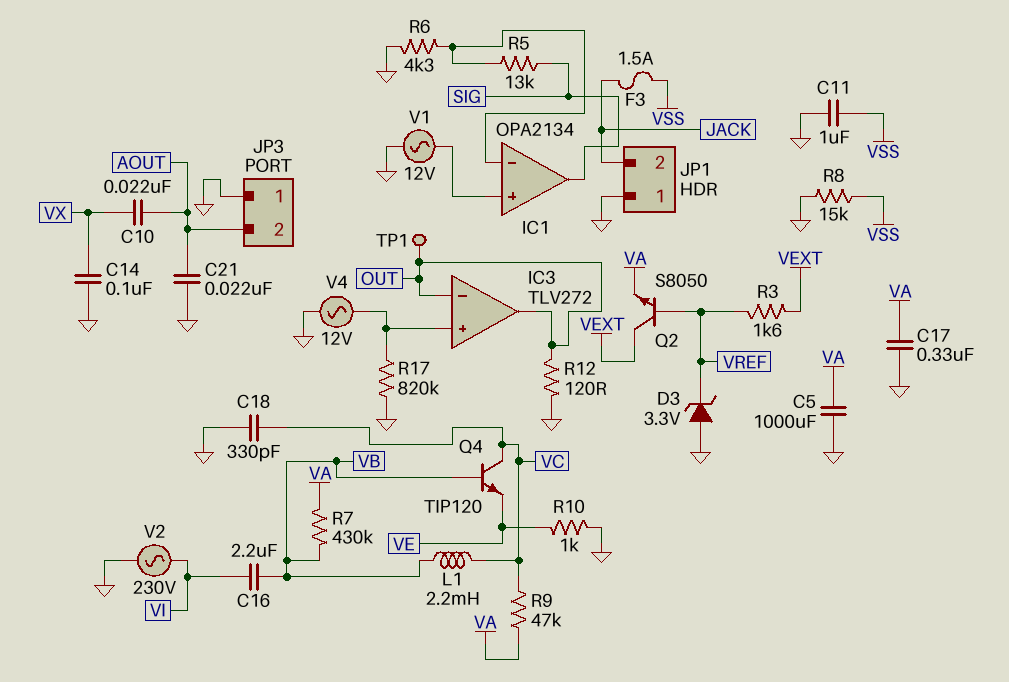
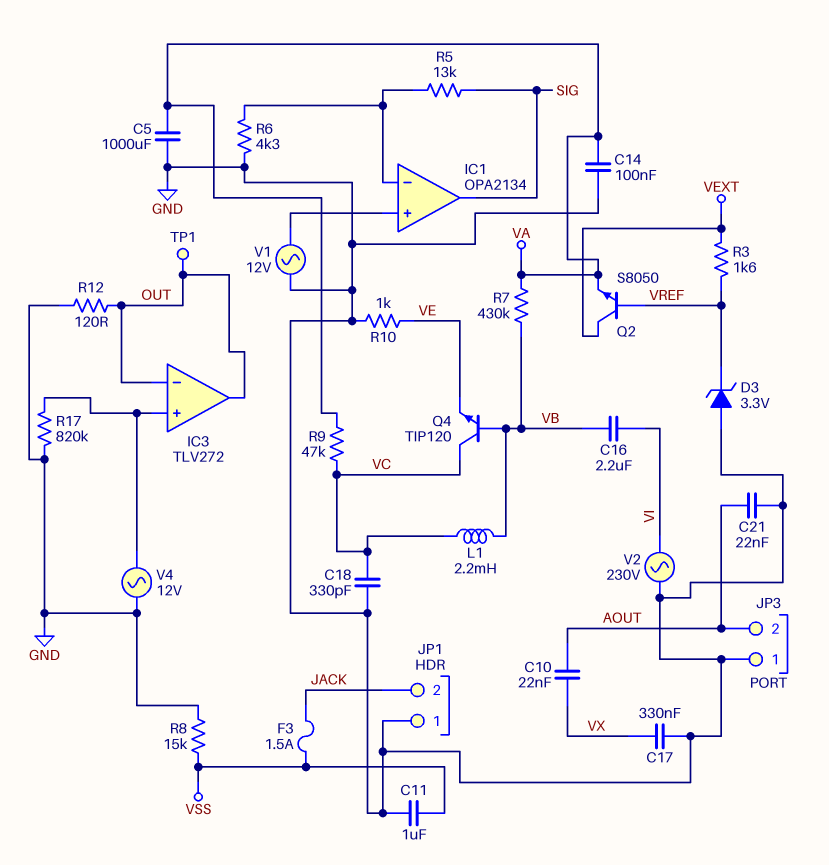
C14: 100nF (GND, VX) -> 100nF (GND, VA)
C17: 330nF (GND, VA) -> 330nF (GND, VX)

